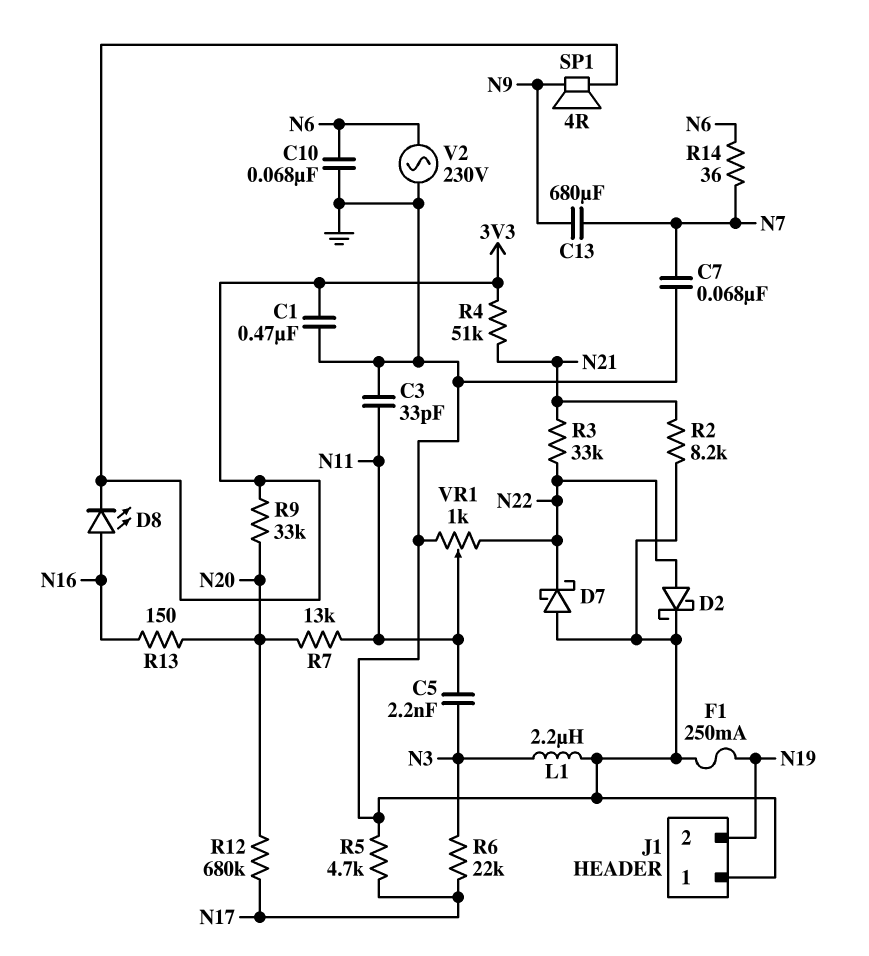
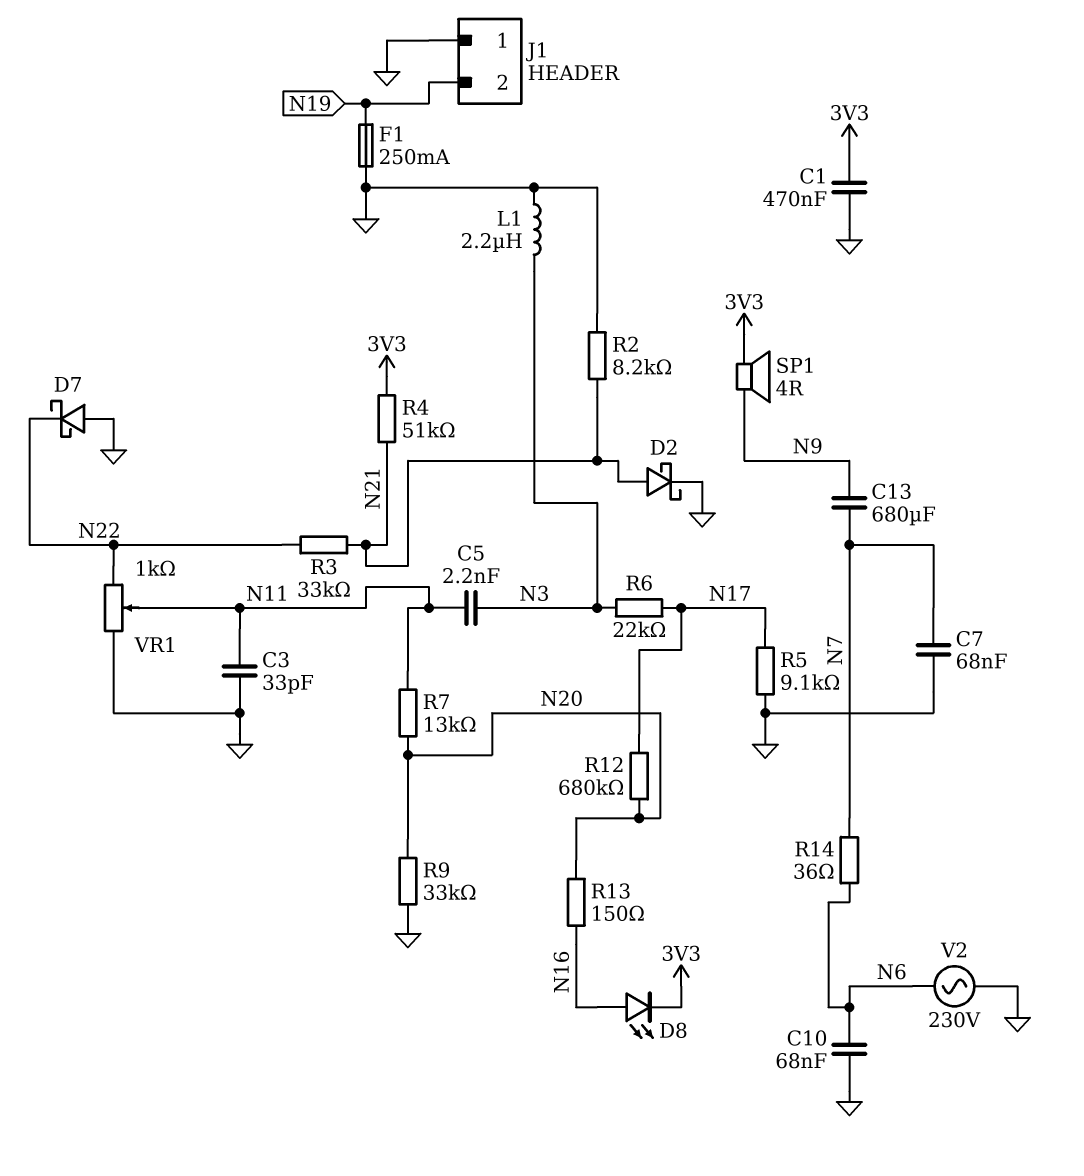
D2: schottky (A N22, K GND) -> schottky (A N21, K GND)
R5: 4.7k (GND, N17) -> 9.1k (GND, N17)
R9: 33k (3V3, N20) -> 33k (GND, N20)

